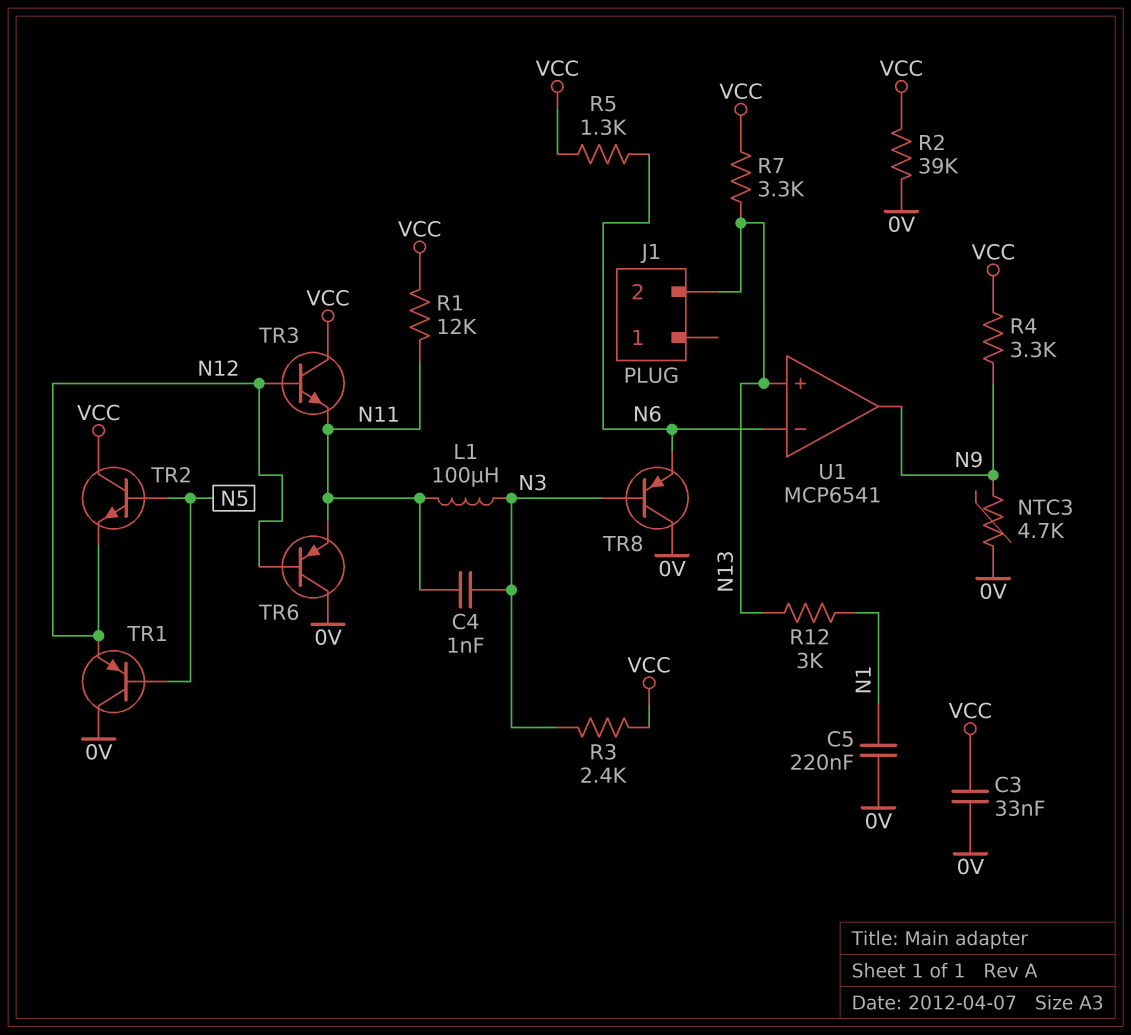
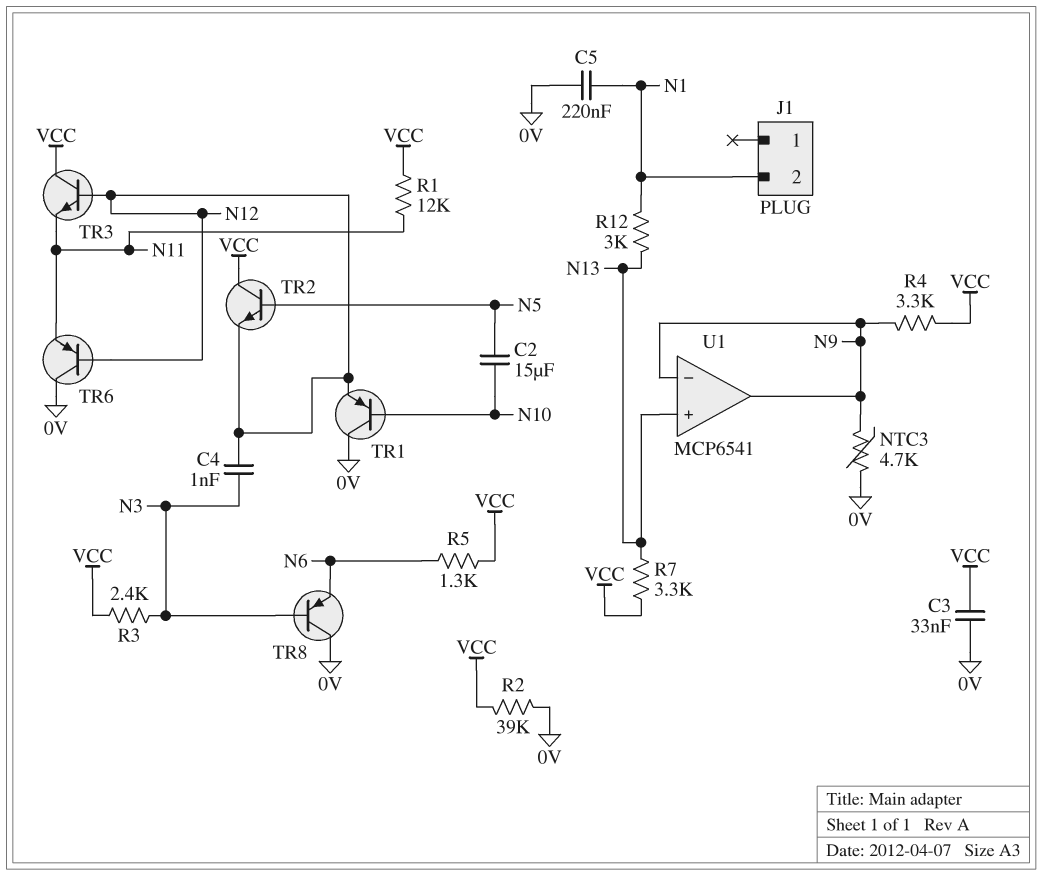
C2: none -> 15uF (N5, N10)
C4: 1nF (N3, N11) -> 1nF (N3, N12)
J1 pin 2: N13 -> N1
L1: 100uH (N3, N11) -> none
TR1: PNP (B N5, C 0V, E N12) -> PNP (B N10, C 0V, E N12)
U1 pin in-: N6 -> N9

